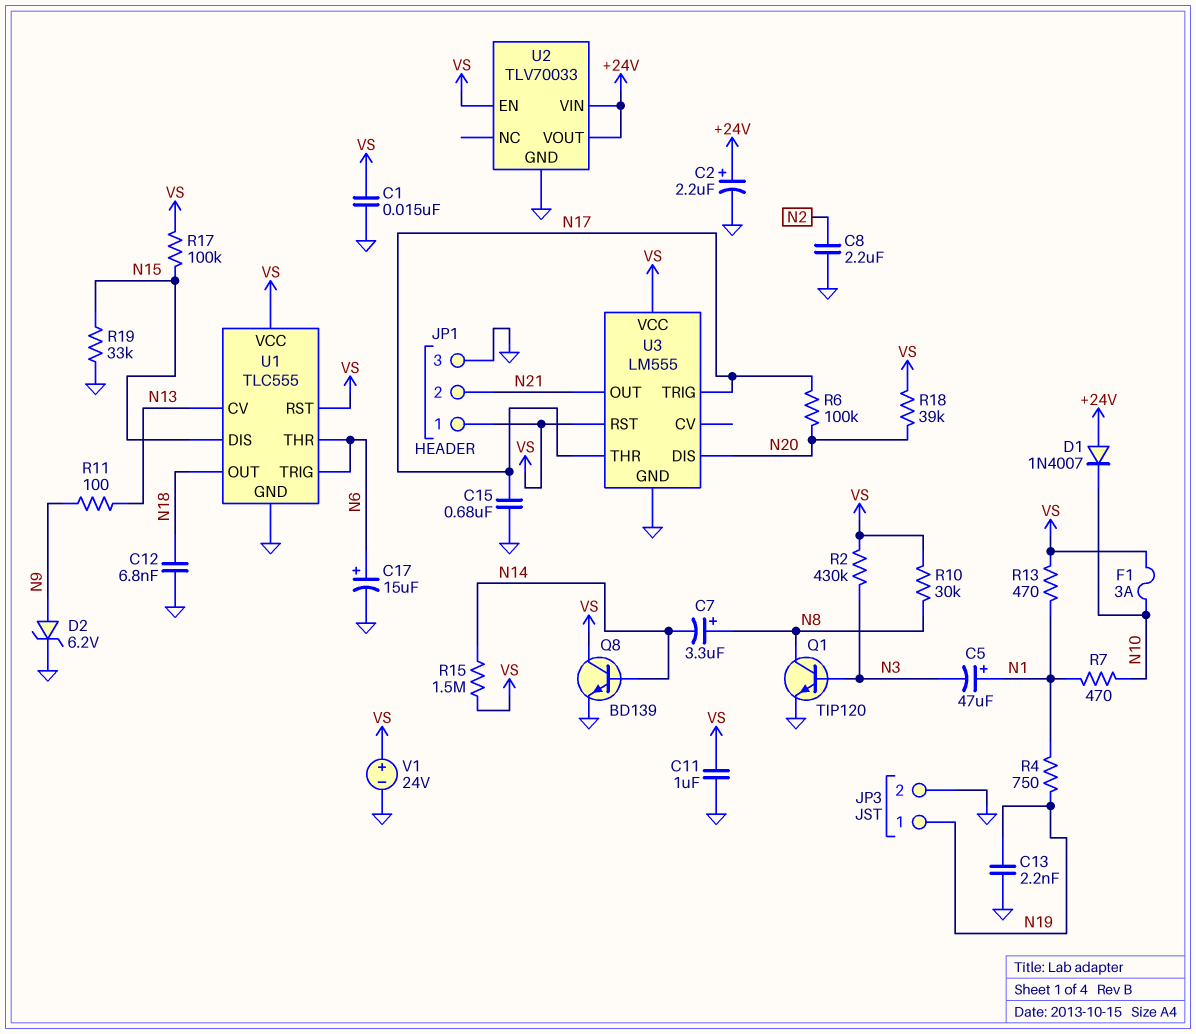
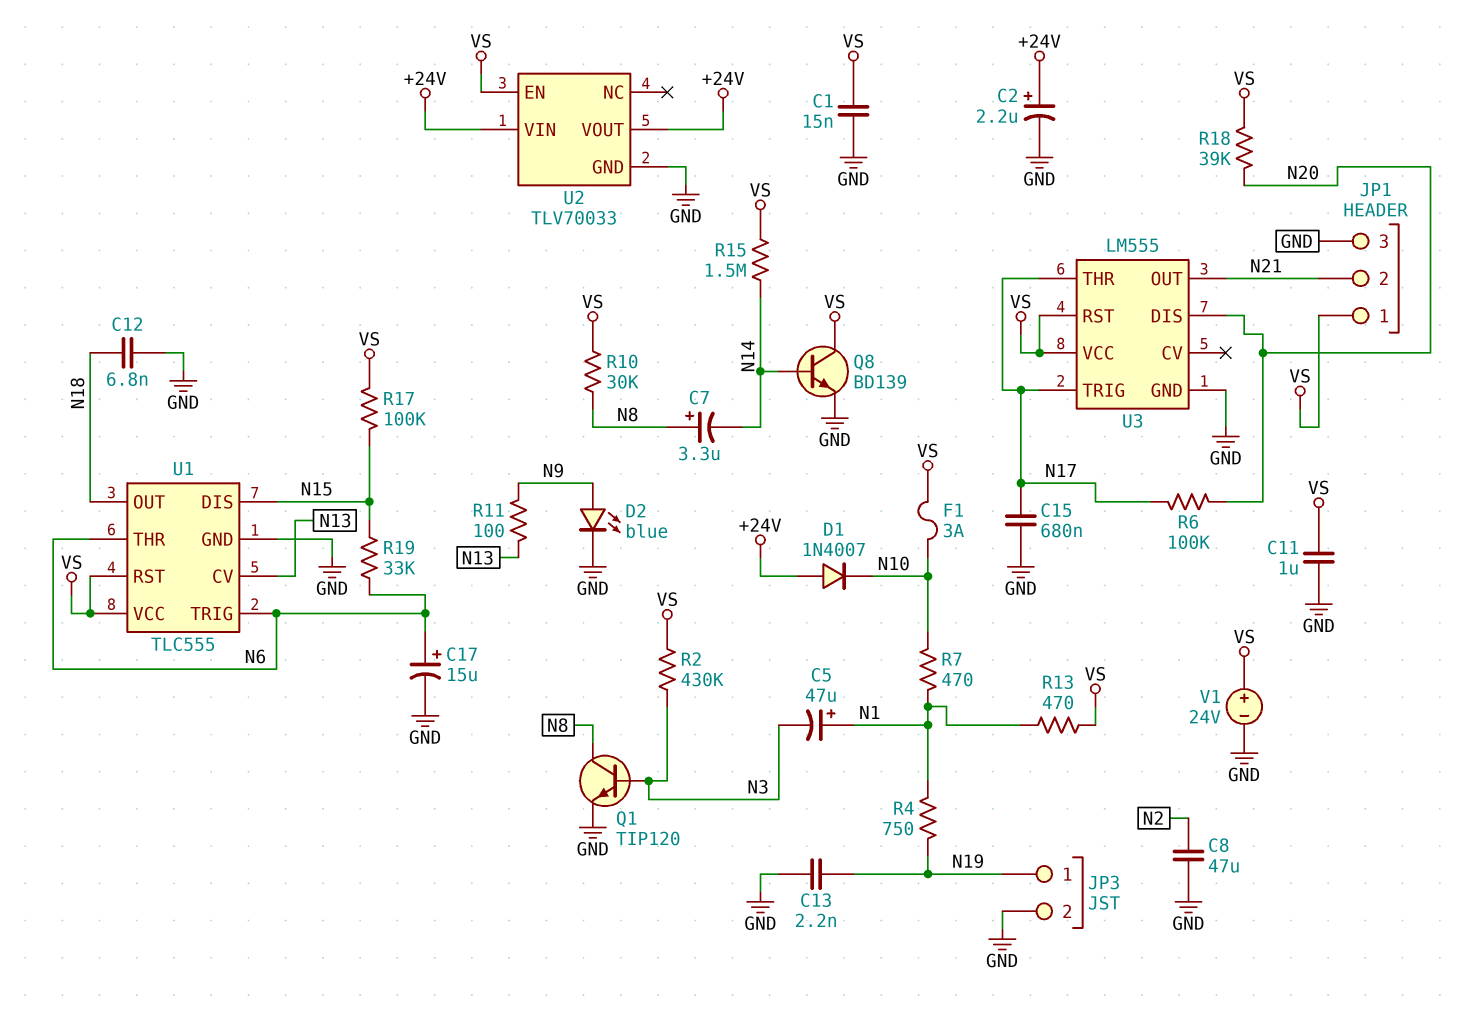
C8: 2.2uF (GND, N2) -> 47uF (GND, N2)
D2: zener 6.2V (A N9, K GND) -> LED blue (A N9, K GND)
R19: 33k (GND, N15) -> 33k (N6, N15)

